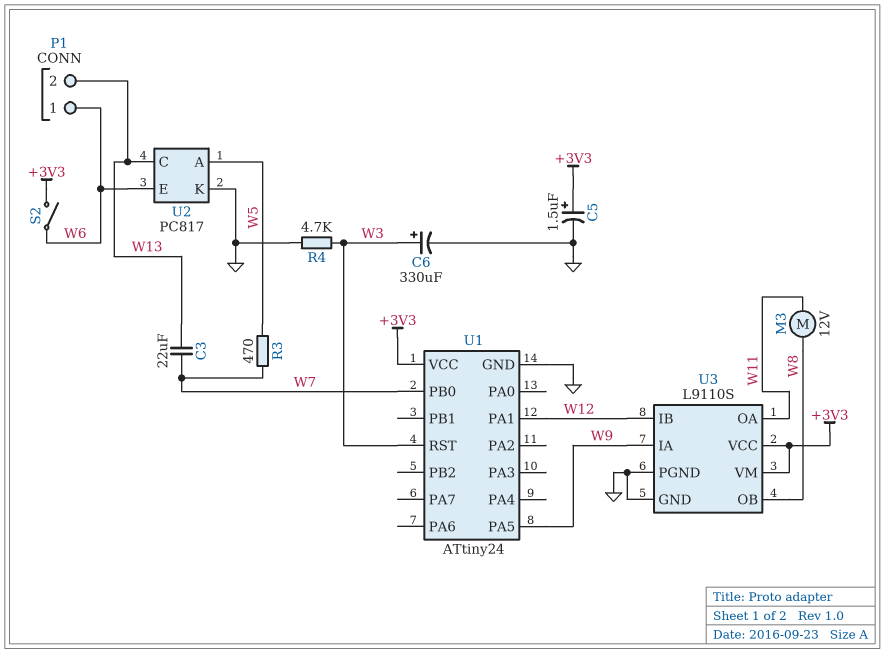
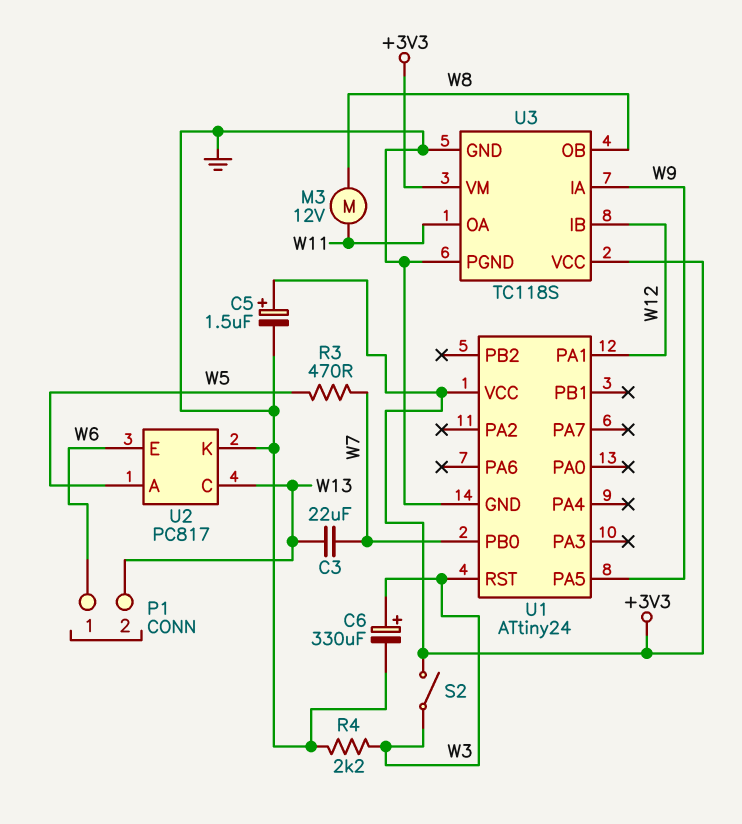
R4: 4.7k (GND, W3) -> 2.2k (GND, W3)
S2: switch (+3V3, W6) -> switch (+3V3, W3)
U3: L9110S -> TC118S

